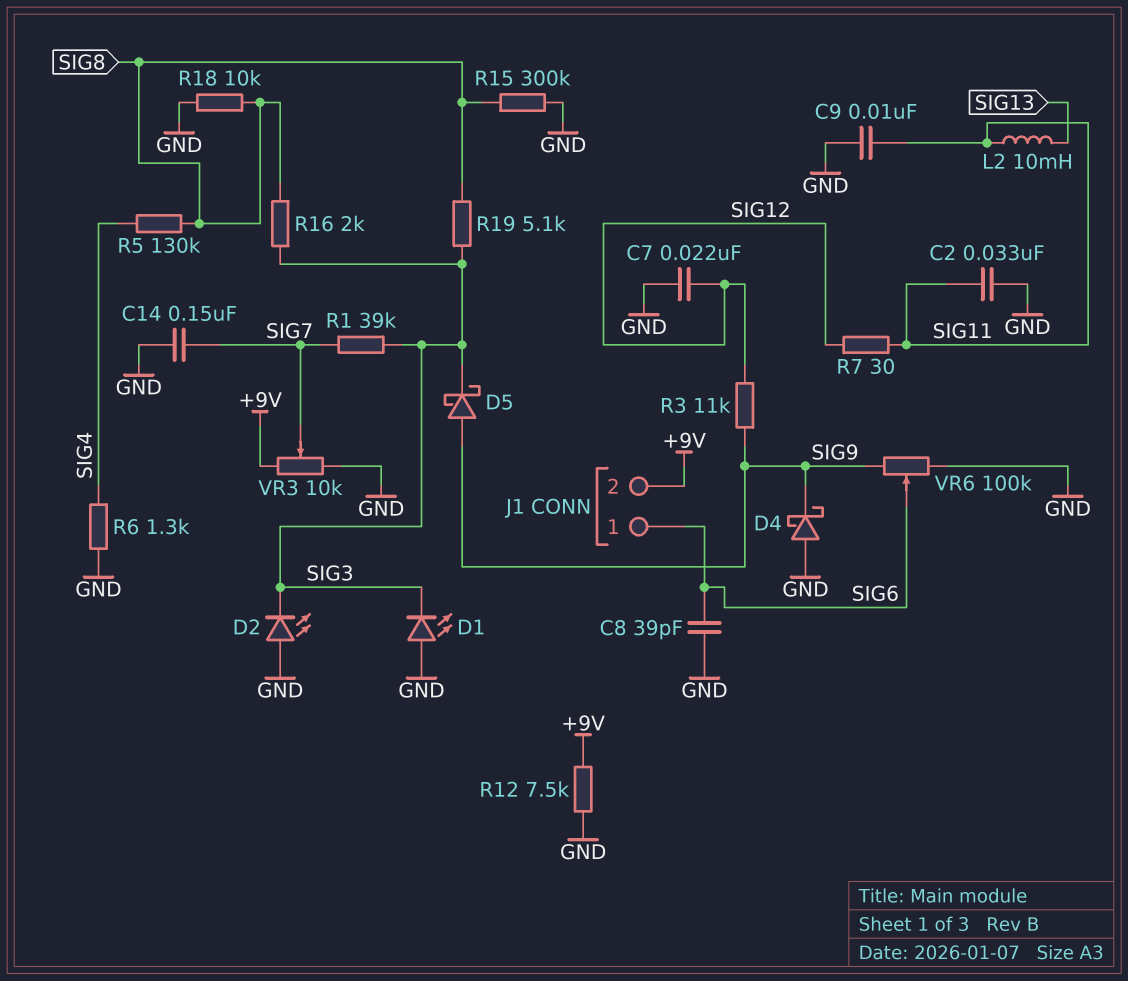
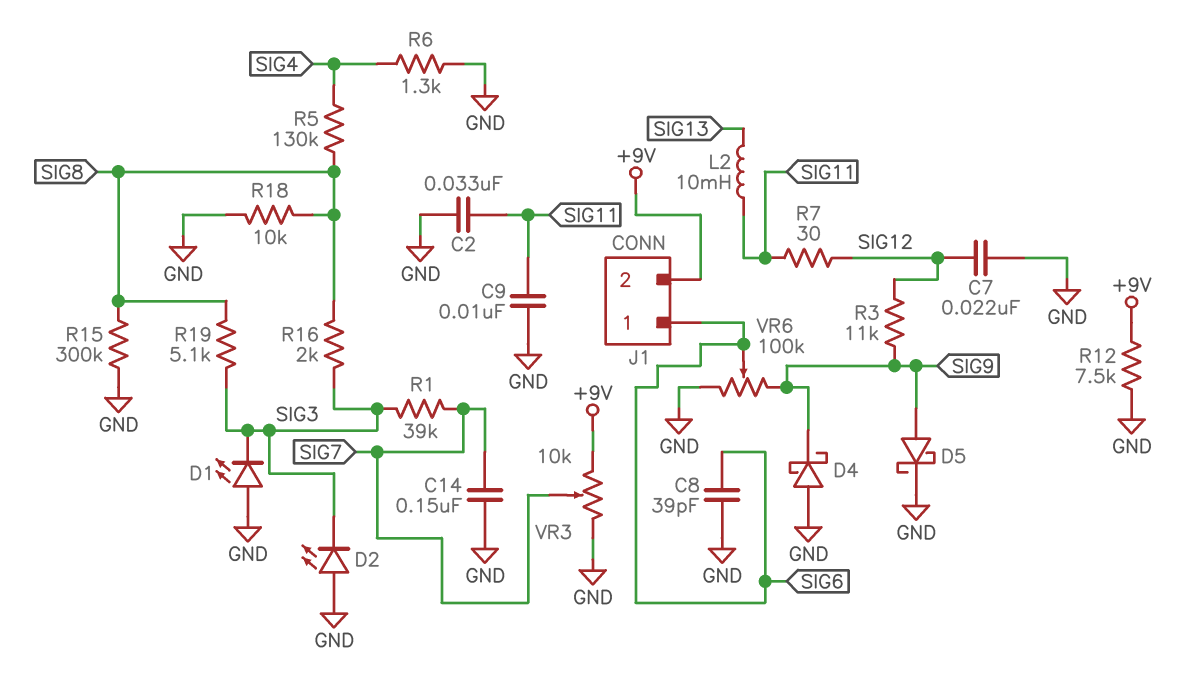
D5: schottky (A SIG9, K SIG3) -> schottky (A SIG9, K GND)

